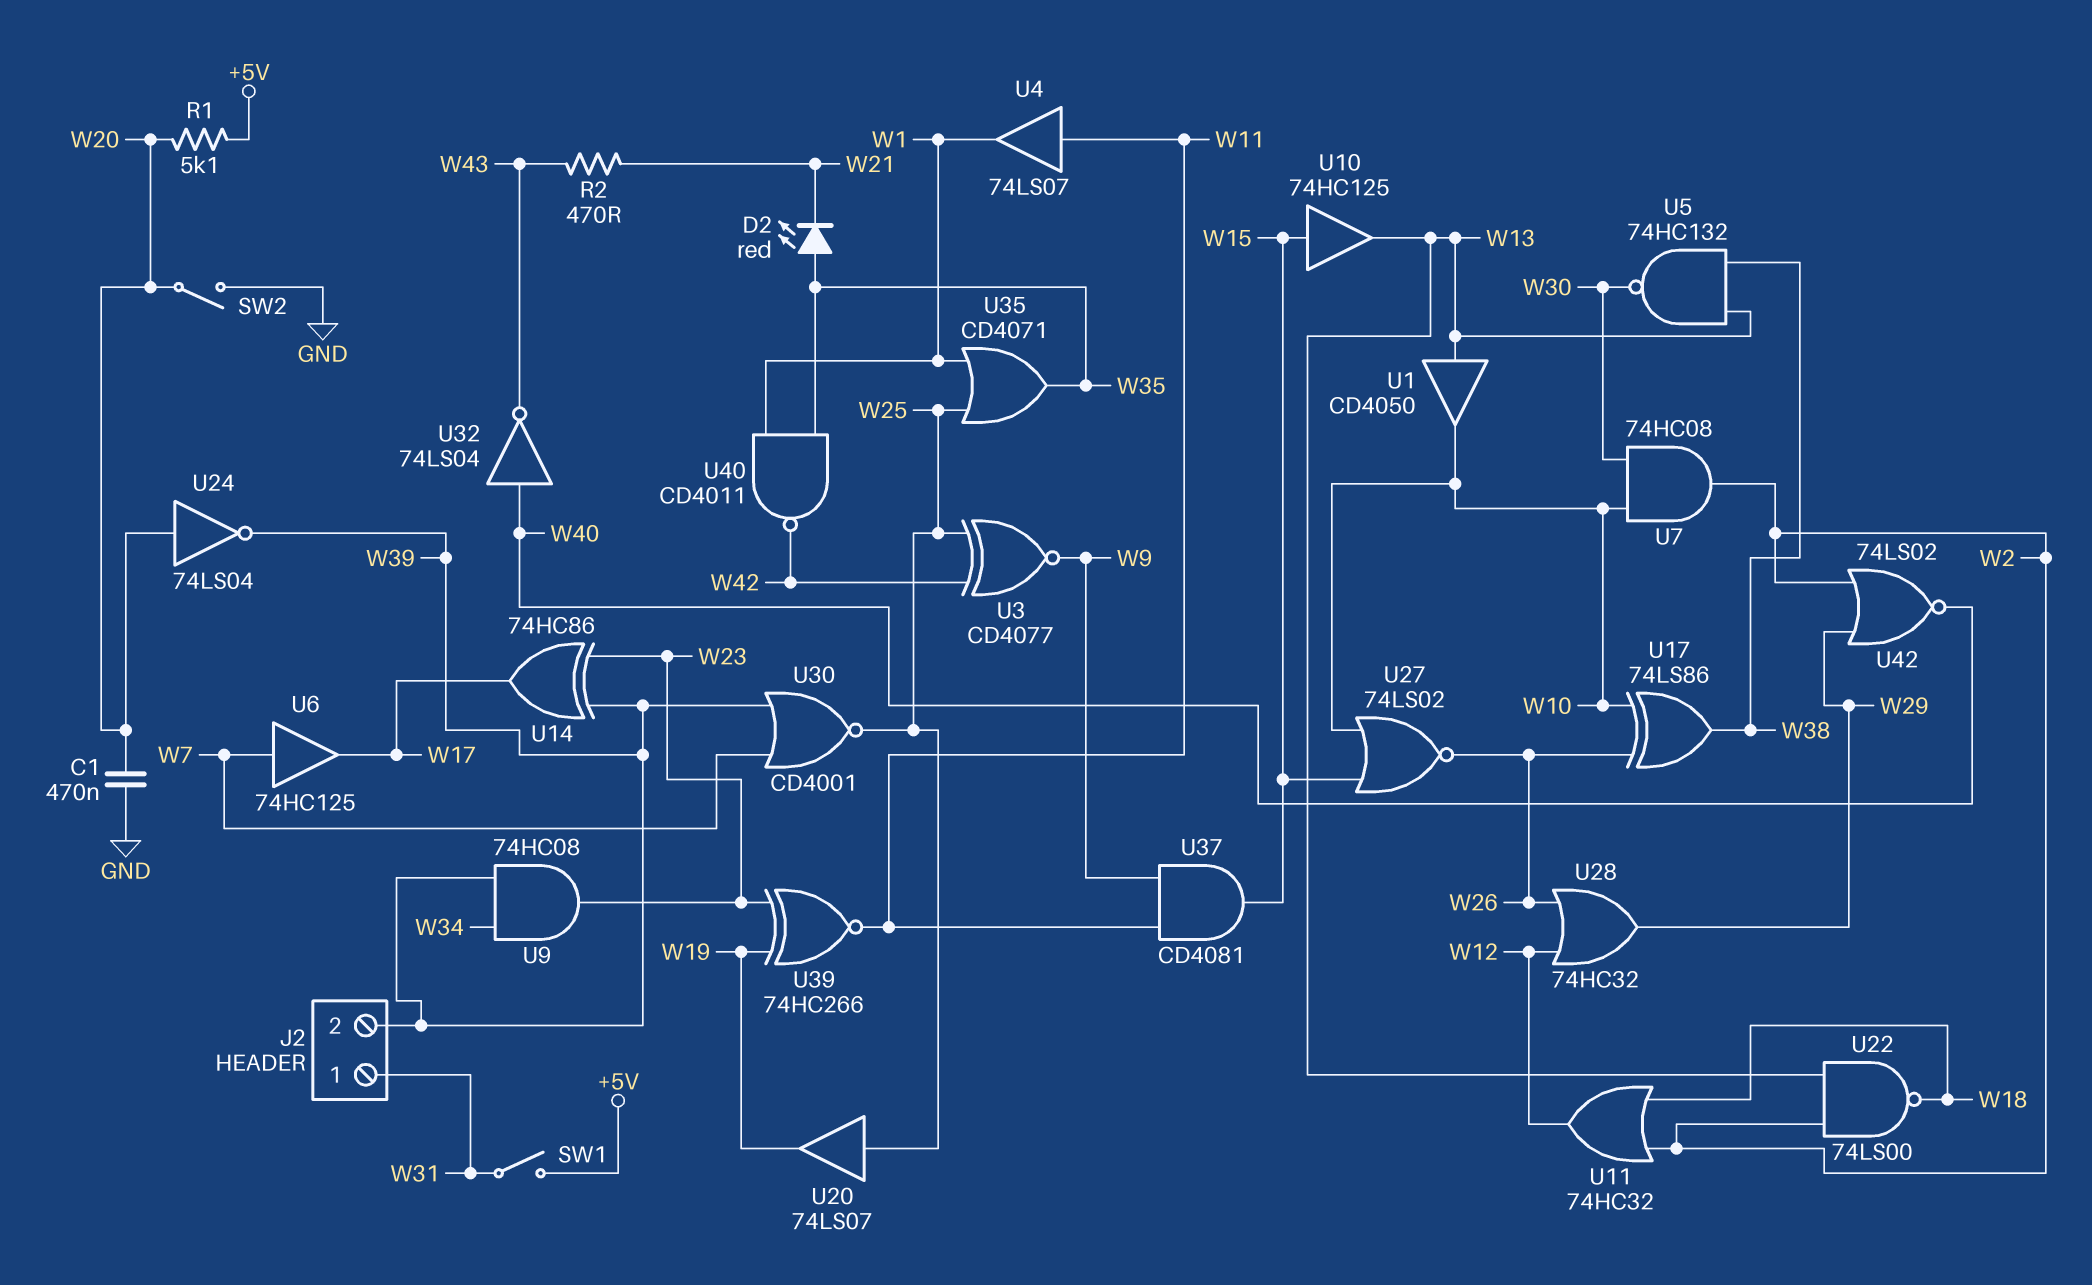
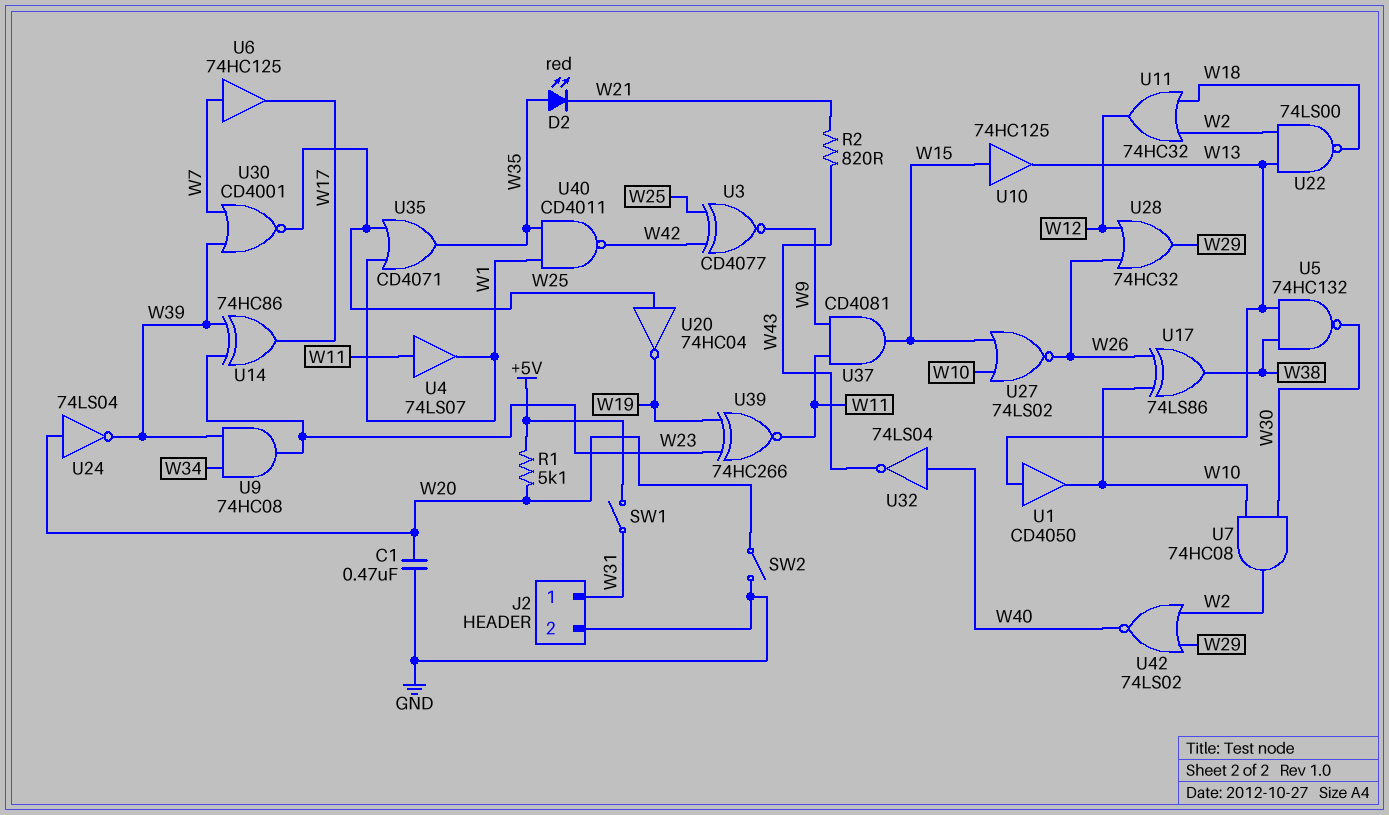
J2 pin 2: W39 -> GND
R2: 470 (W21, W43) -> 820 (W21, W43)
U20: buffer 74LS07 (in W25, out W19) -> NOT 74HC04 (in W25, out W19)

